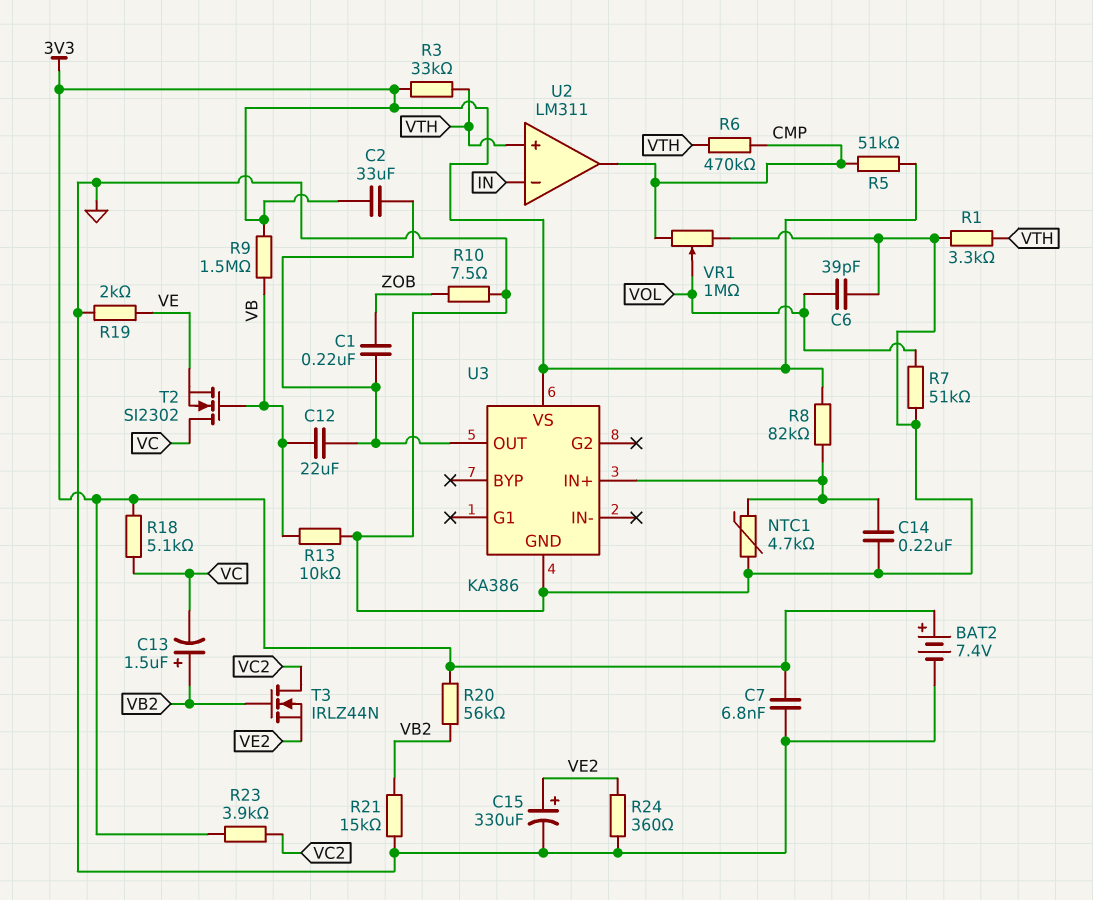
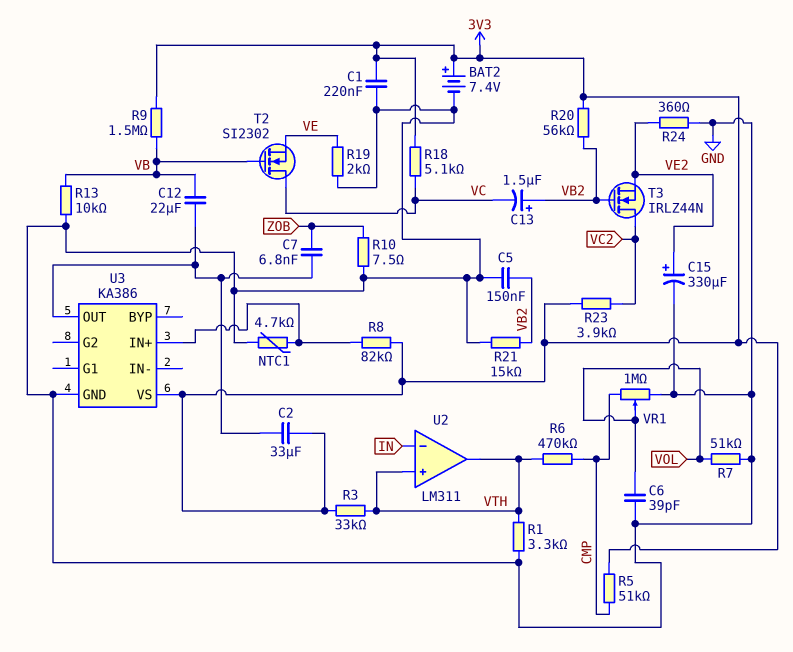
C1: 220nF (U3/OUT, ZOB) -> 220nF (3V3, GND)
C5: none -> 150nF (GND, VB2)
C7: 6.8nF (3V3, GND) -> 6.8nF (U3/OUT, ZOB)
C14: 220nF (GND, U3/IN+) -> none
U2 pin out: CMP -> VTH

